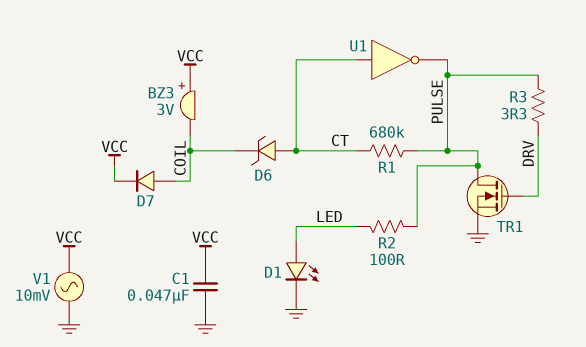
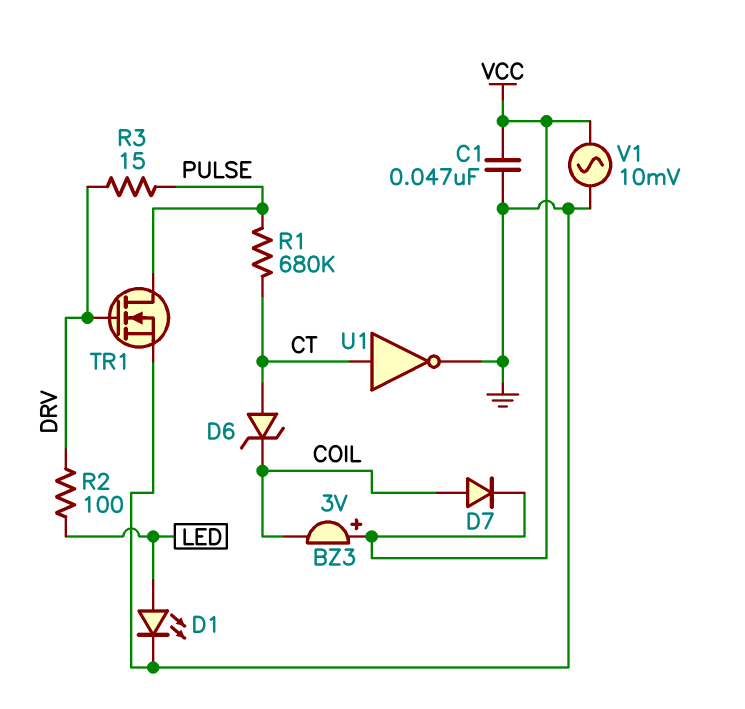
R2: 100 (LED, PULSE) -> 100 (DRV, LED)
R3: 3.3 (DRV, PULSE) -> 15 (DRV, PULSE)
U1: NOT (in CT, out PULSE) -> NOT (in CT, out GND)

